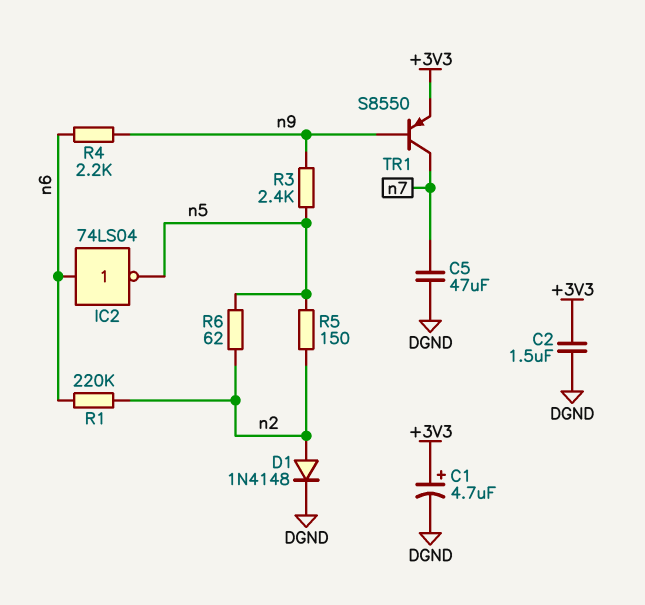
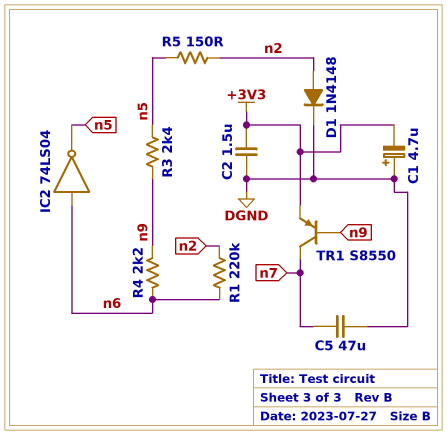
C1: 4.7uF (plus +3V3, minus DGND) -> 4.7uF (plus DGND, minus +3V3)
R6: 62 (n2, n5) -> none

